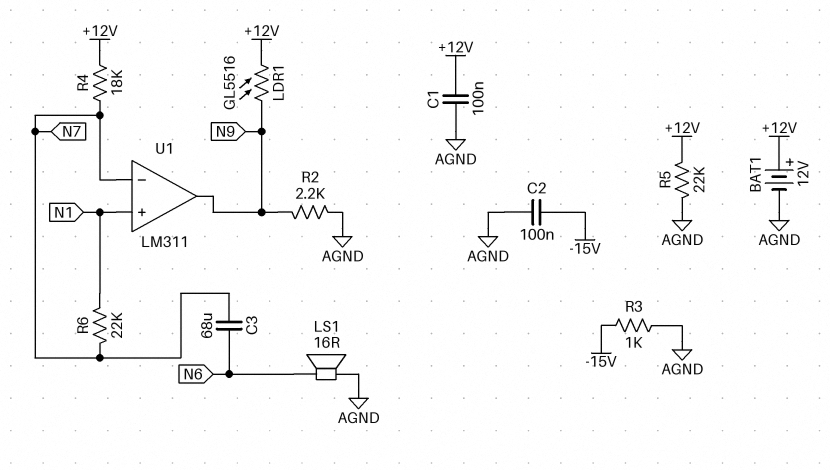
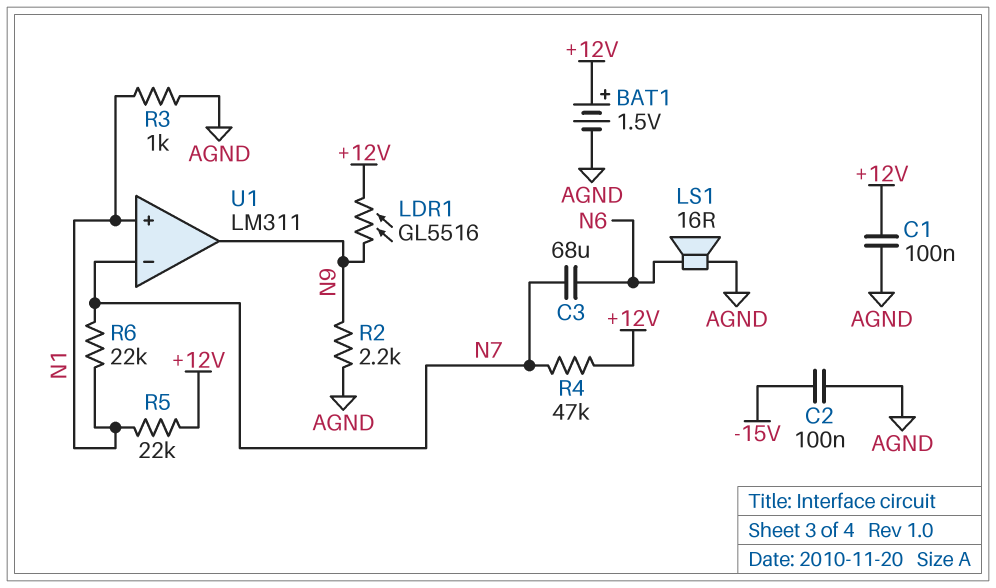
BAT1: 12V (plus +12V, minus AGND) -> 1.5V (plus +12V, minus AGND)
R3: 1k (-15V, AGND) -> 1k (AGND, N1)
R4: 18k (+12V, N7) -> 47k (+12V, N7)
R5: 22k (+12V, AGND) -> 22k (+12V, N1)

